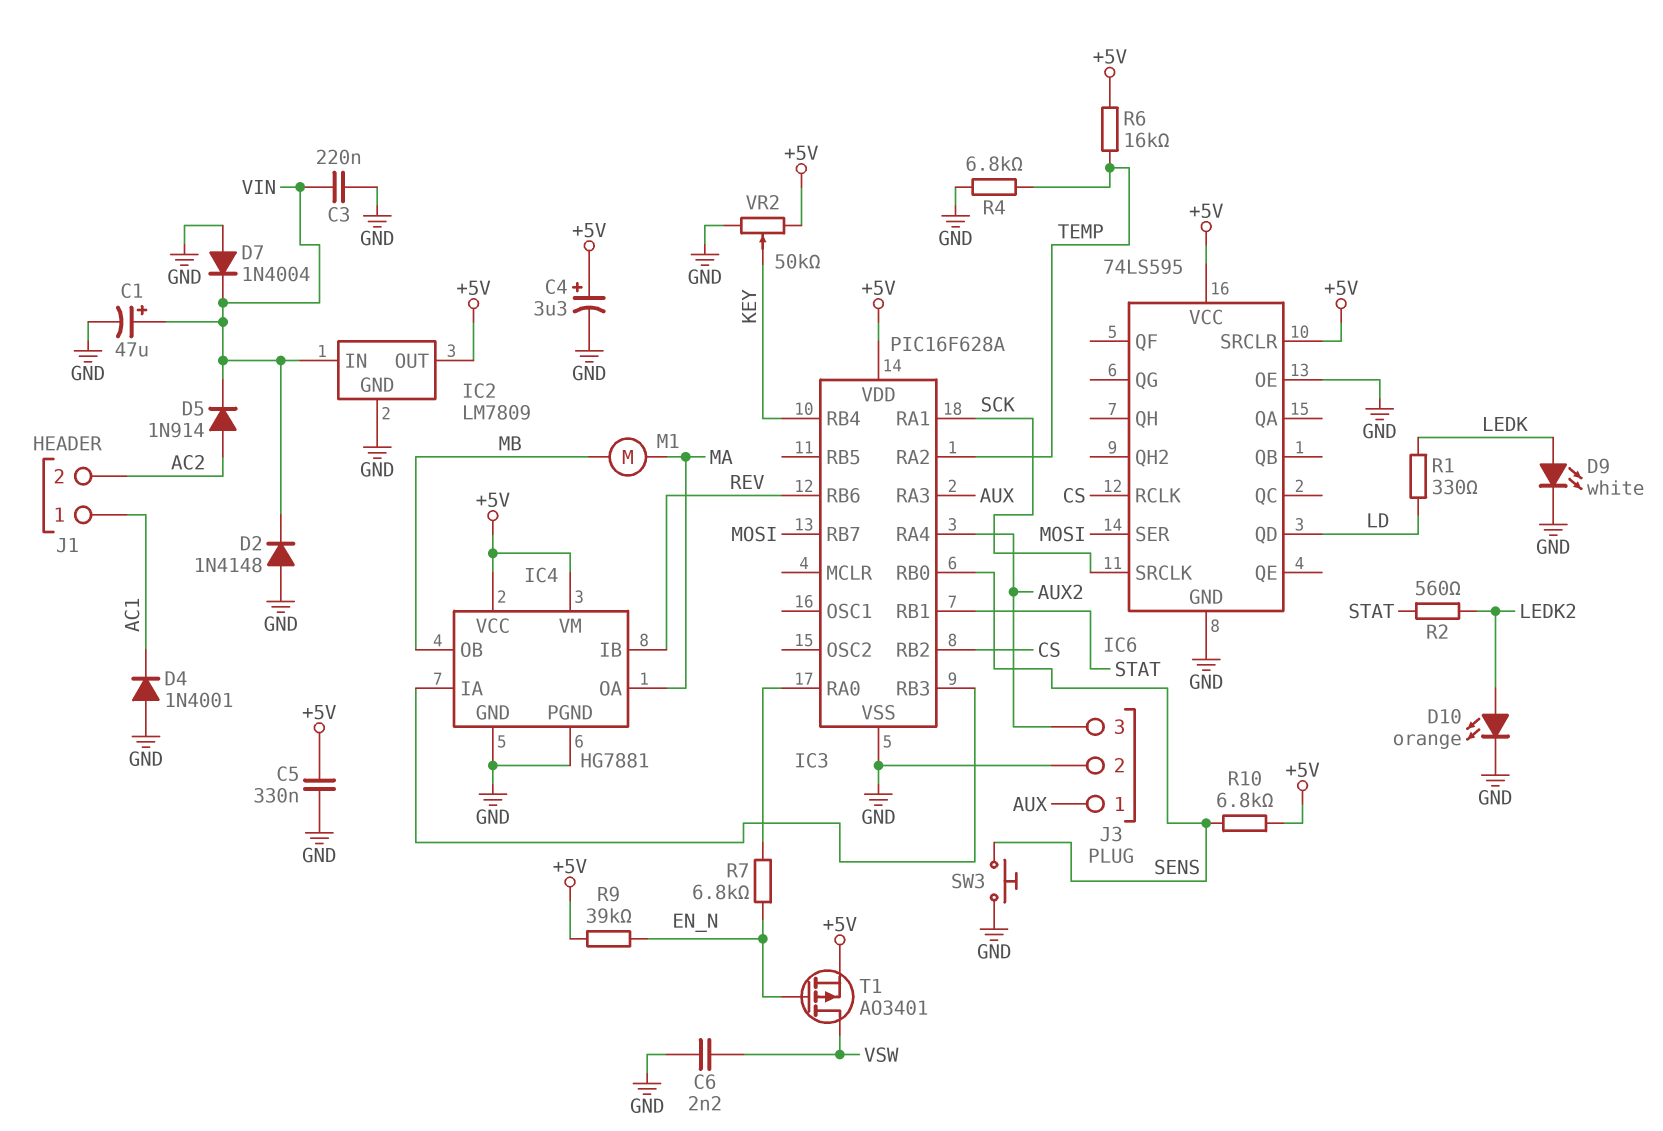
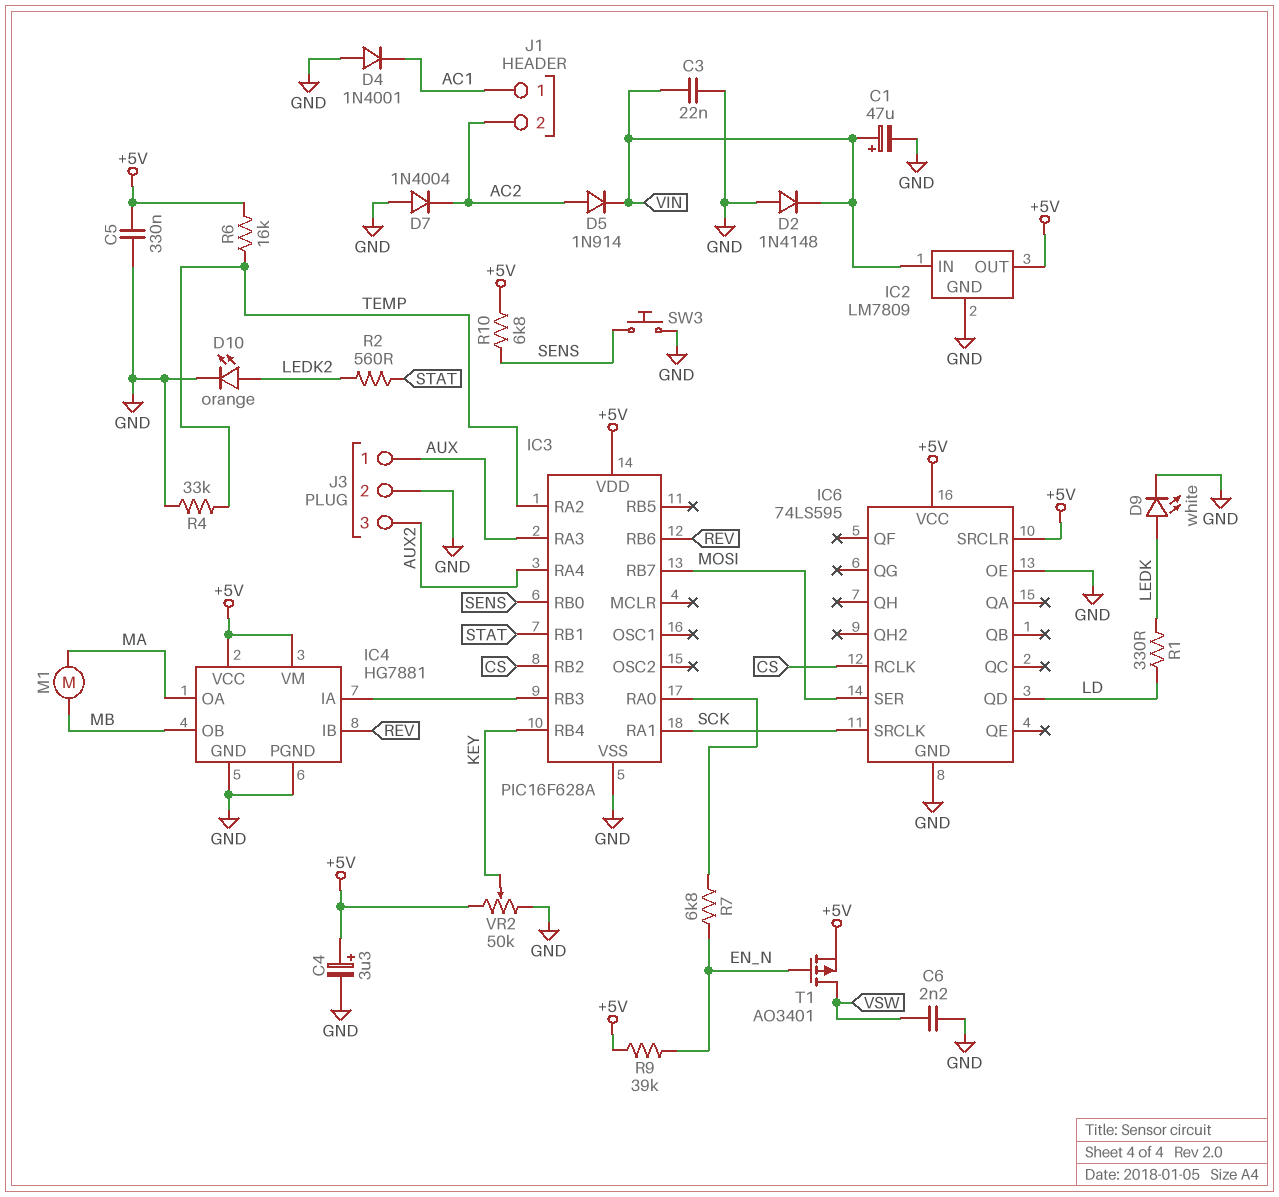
C3: 220nF (GND, VIN) -> 22nF (GND, VIN)
D7: diode 1N4004 (A GND, K VIN) -> diode 1N4004 (A GND, K AC2)
R4: 6.8k (GND, TEMP) -> 33k (GND, TEMP)

